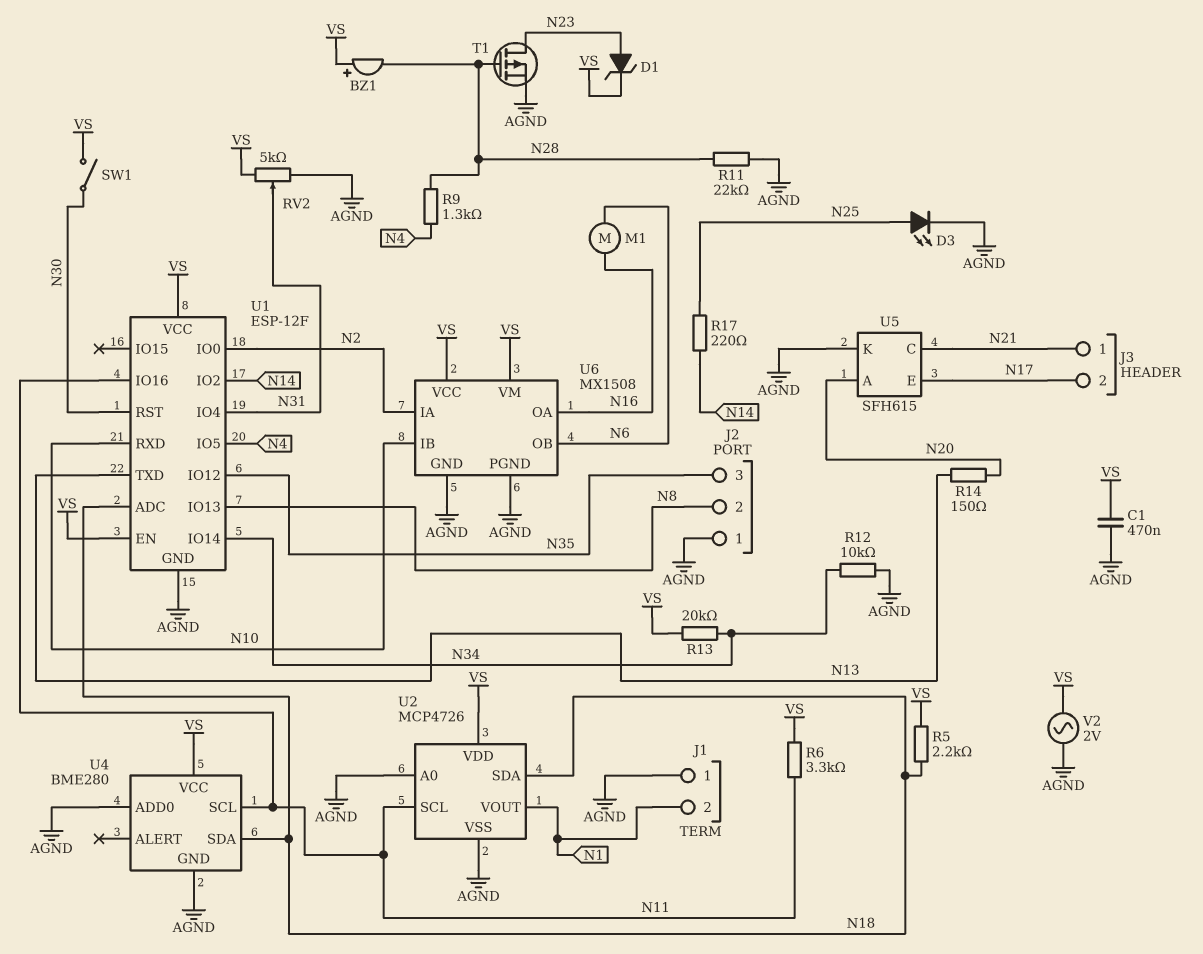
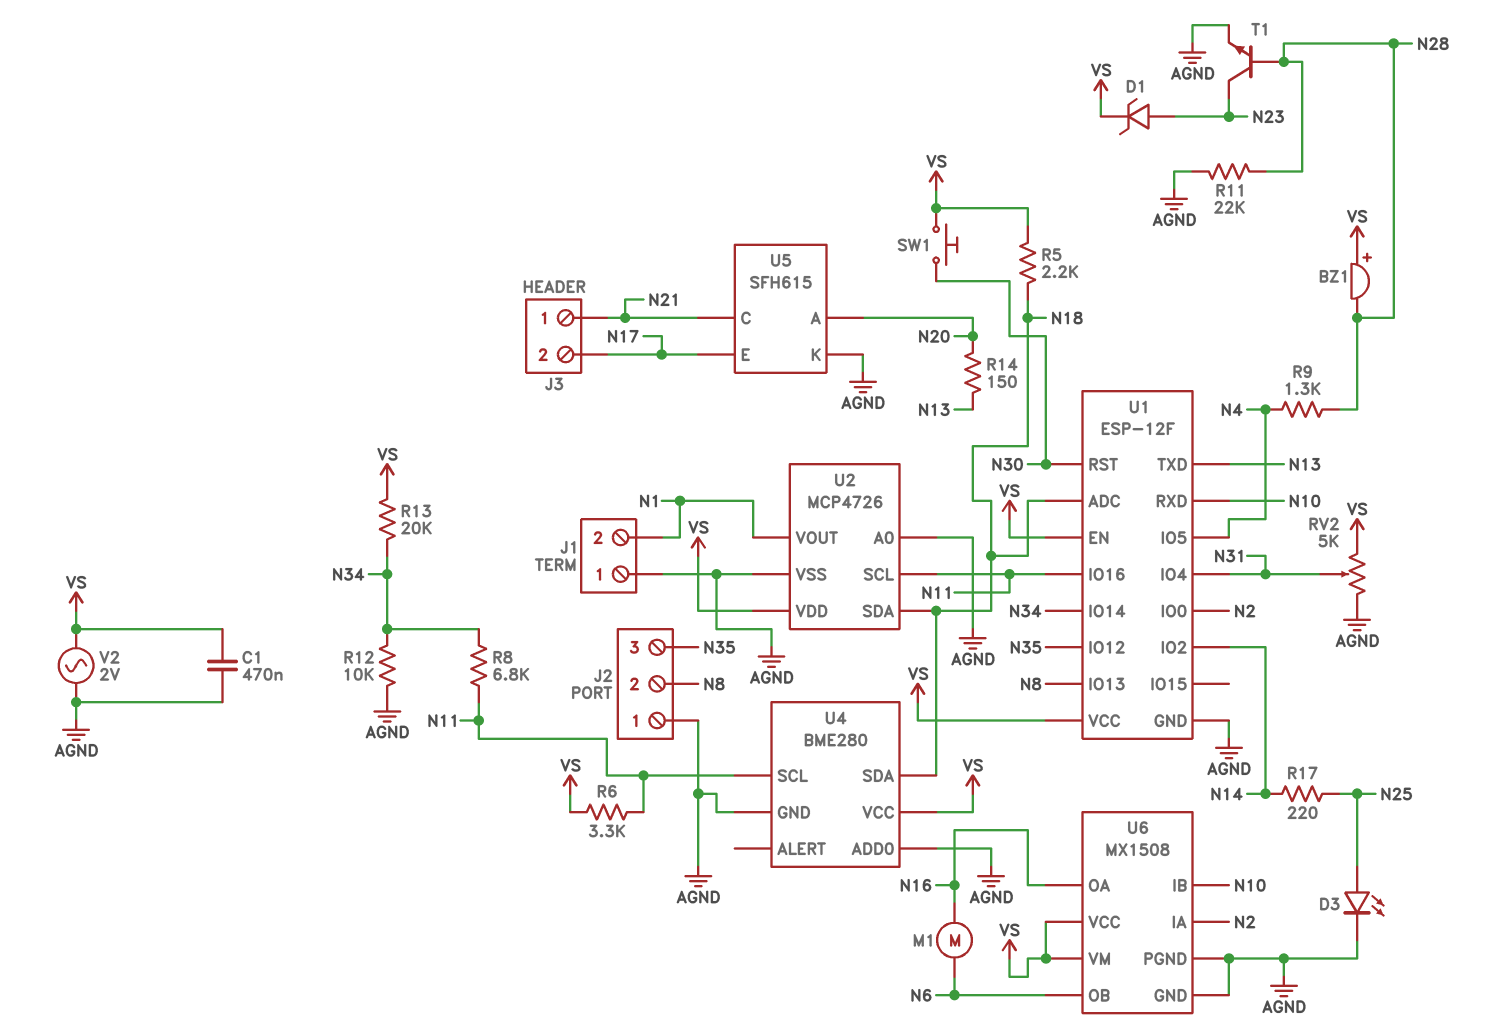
R8: none -> 6.8k (N11, N34)
SW1: switch (N30, VS) -> button (N30, VS)
T1: PMOS (G N28, D N23, S AGND) -> NPN (B N28, C N23, E AGND)

